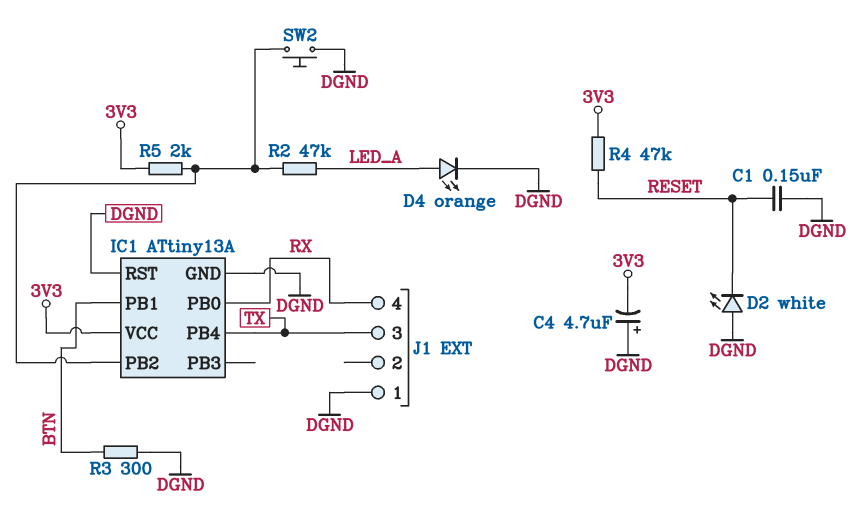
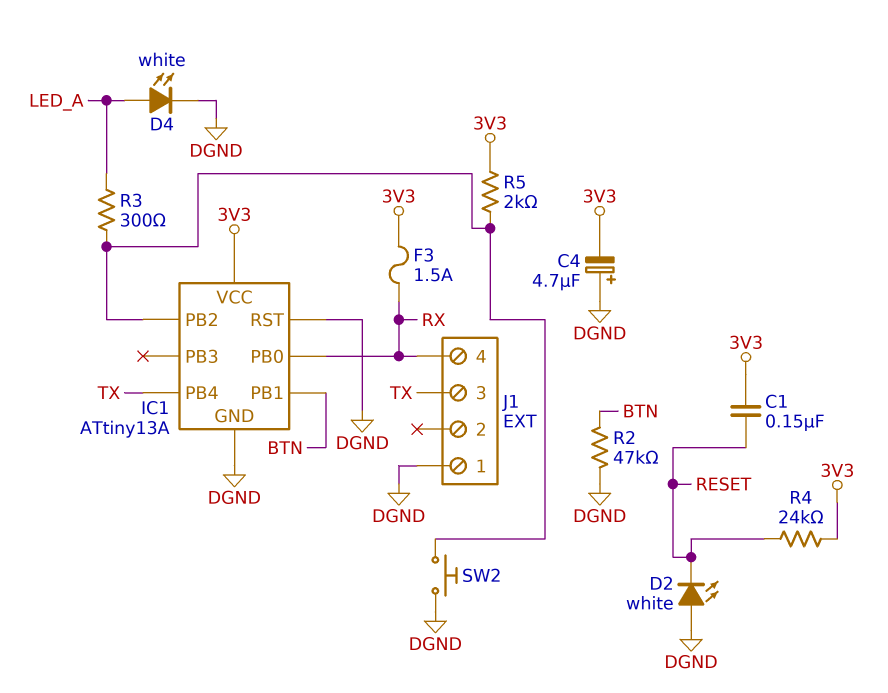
C1: 150nF (DGND, RESET) -> 150nF (3V3, RESET)
D4: LED orange (A LED_A, K DGND) -> LED white (A LED_A, K DGND)
F3: none -> 1.5A (3V3, RX)
R2: 47k (IC1/PB2, LED_A) -> 47k (BTN, DGND)
R3: 300 (BTN, DGND) -> 300 (IC1/PB2, LED_A)
R4: 47k (3V3, RESET) -> 24k (3V3, RESET)

